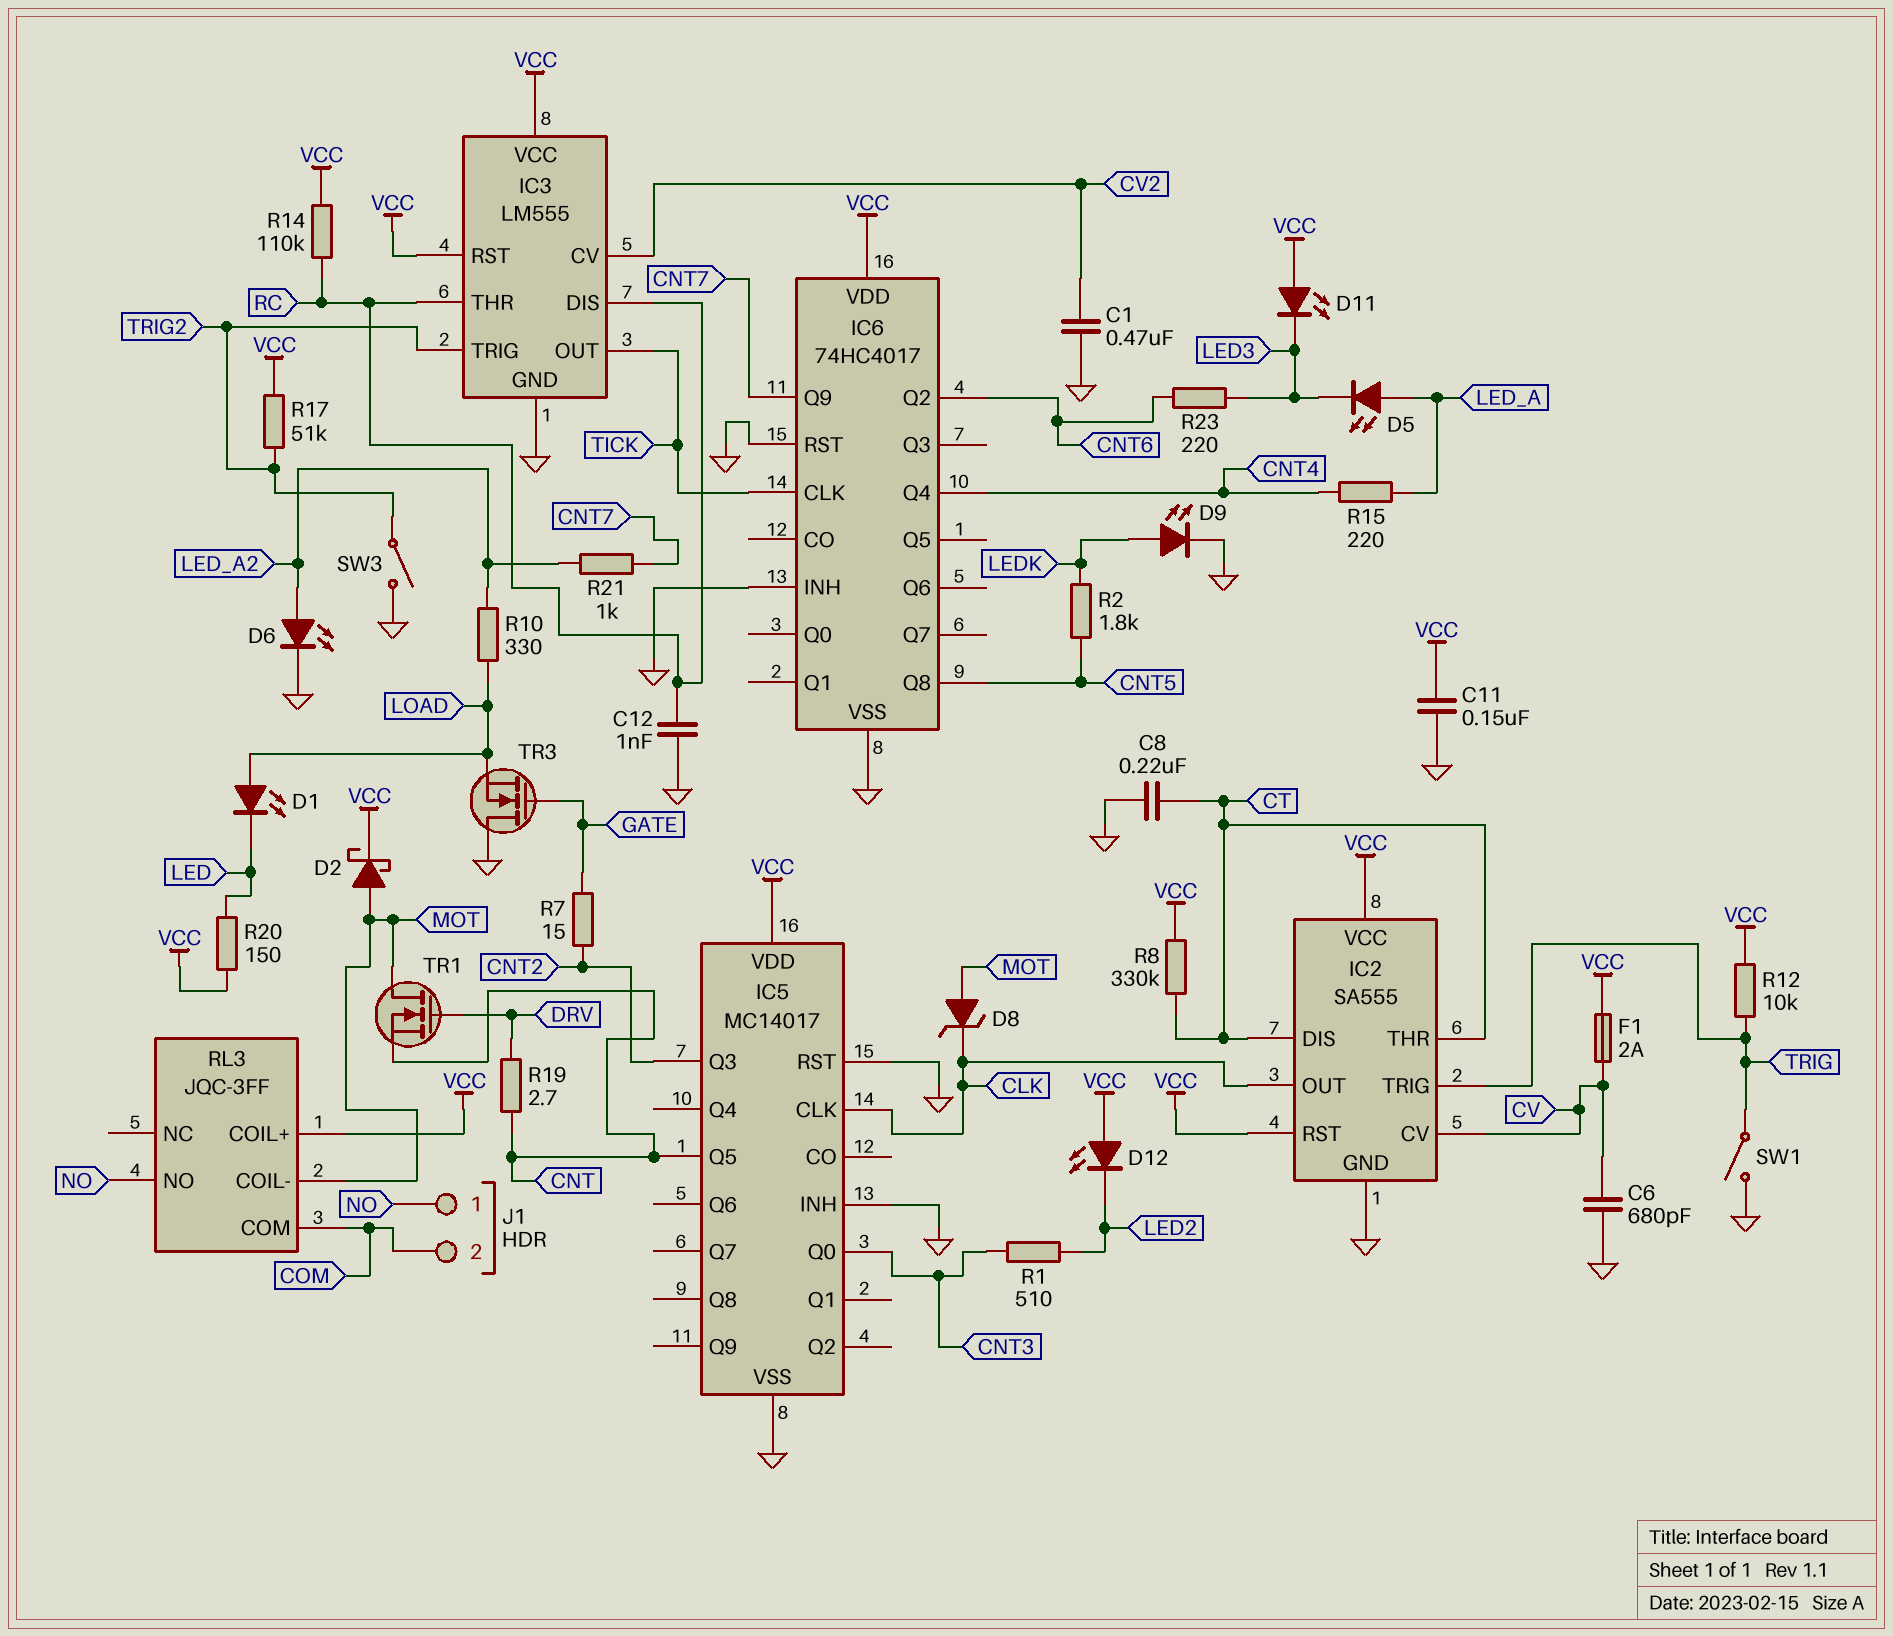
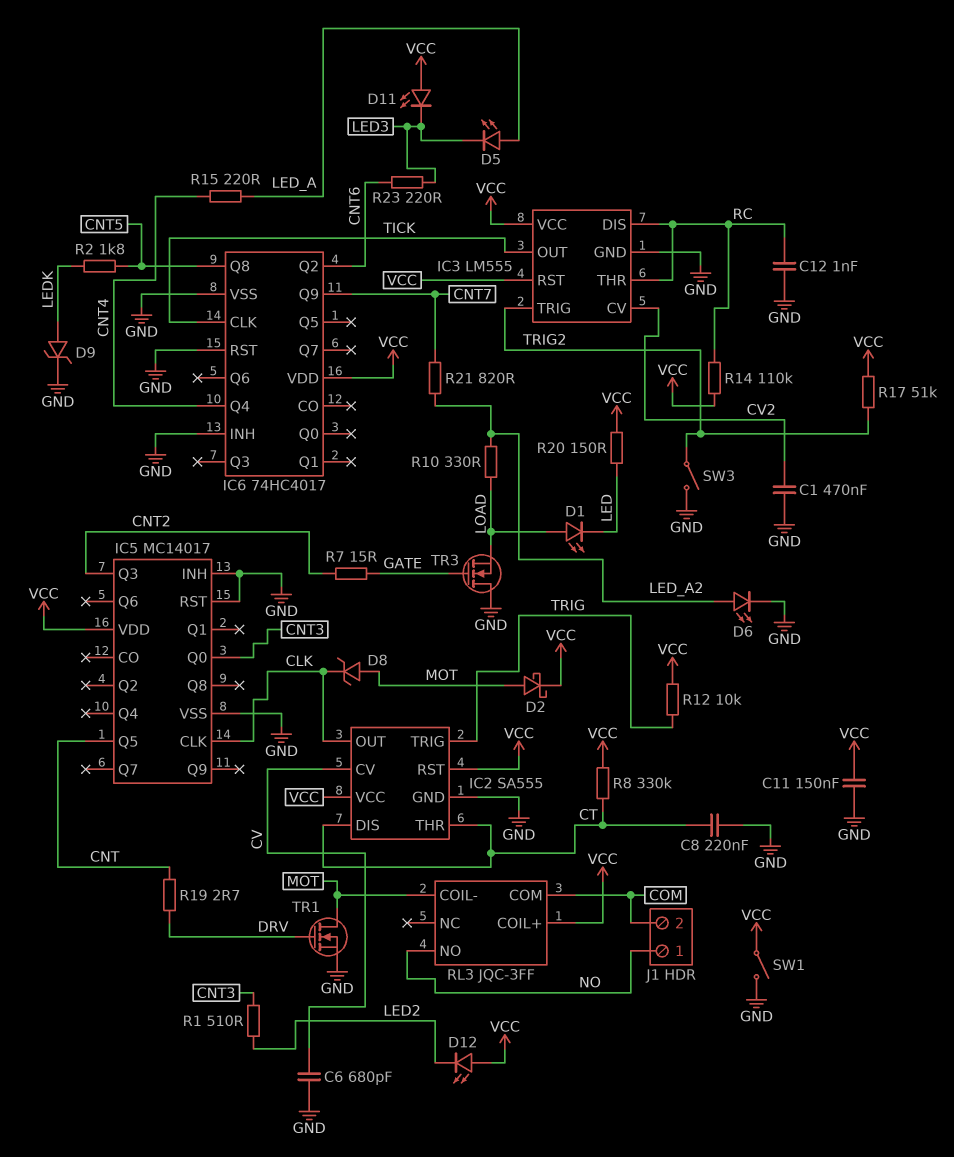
D9: LED (A LEDK, K GND) -> zener (A LEDK, K GND)
F1: 2A (CV, VCC) -> none
R21: 1k (CNT7, LED_A2) -> 820 (CNT7, LED_A2)
SW1: switch (GND, TRIG) -> switch (GND, VCC)
TR1: NMOS (G DRV, D MOT, S CNT) -> NMOS (G DRV, D MOT, S GND)

